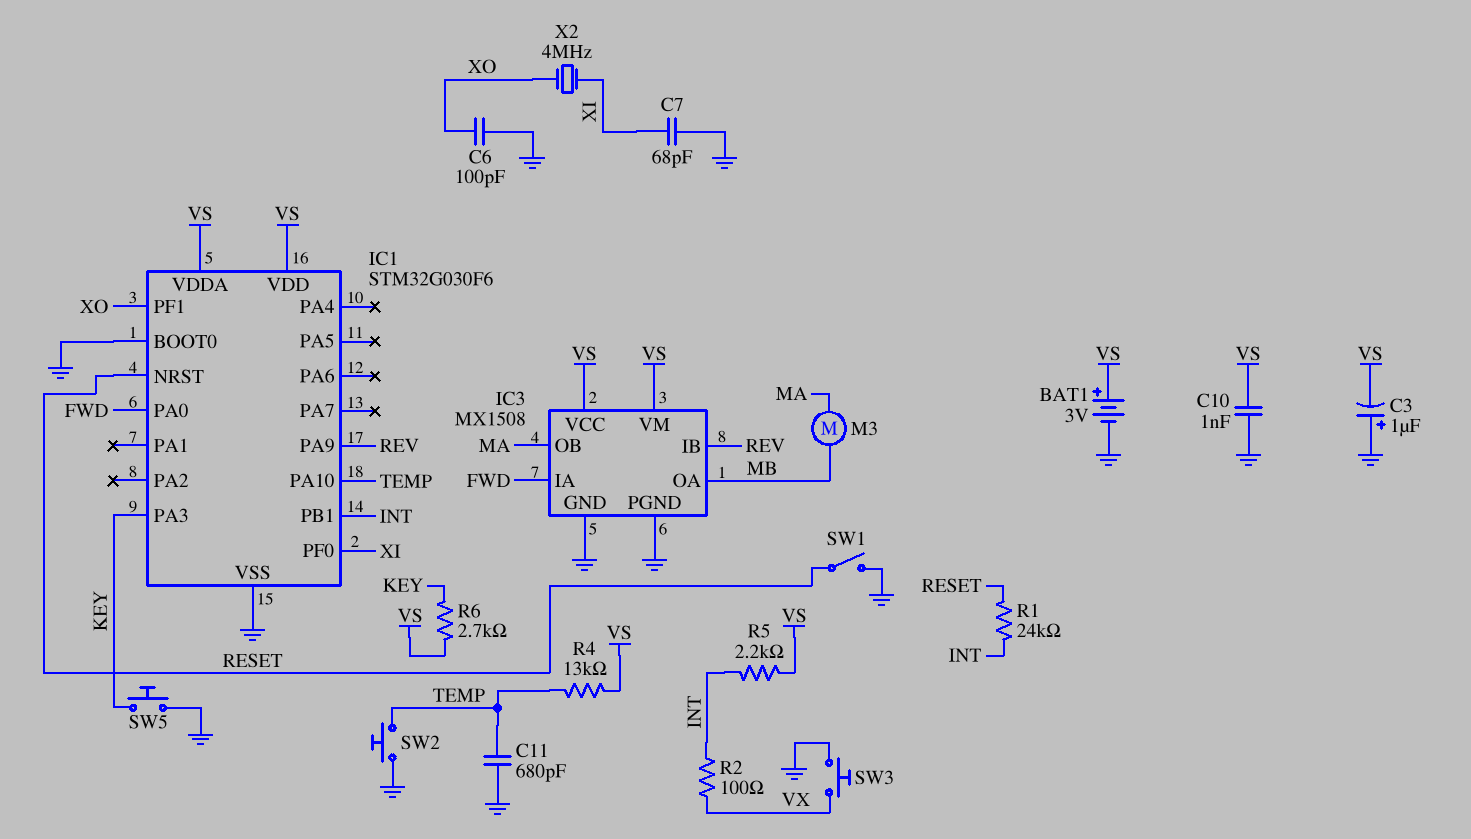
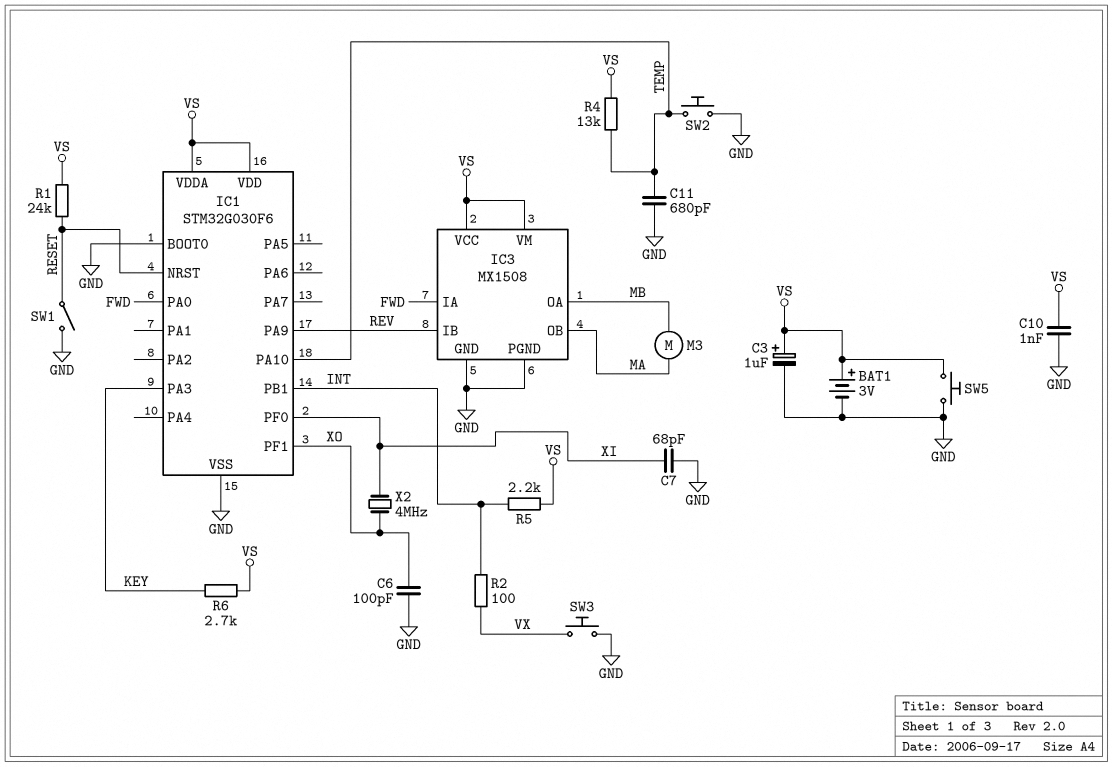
C3: 1uF (plus GND, minus VS) -> 1uF (plus VS, minus GND)
R1: 24k (INT, RESET) -> 24k (RESET, VS)
SW5: button (GND, KEY) -> button (GND, VS)

